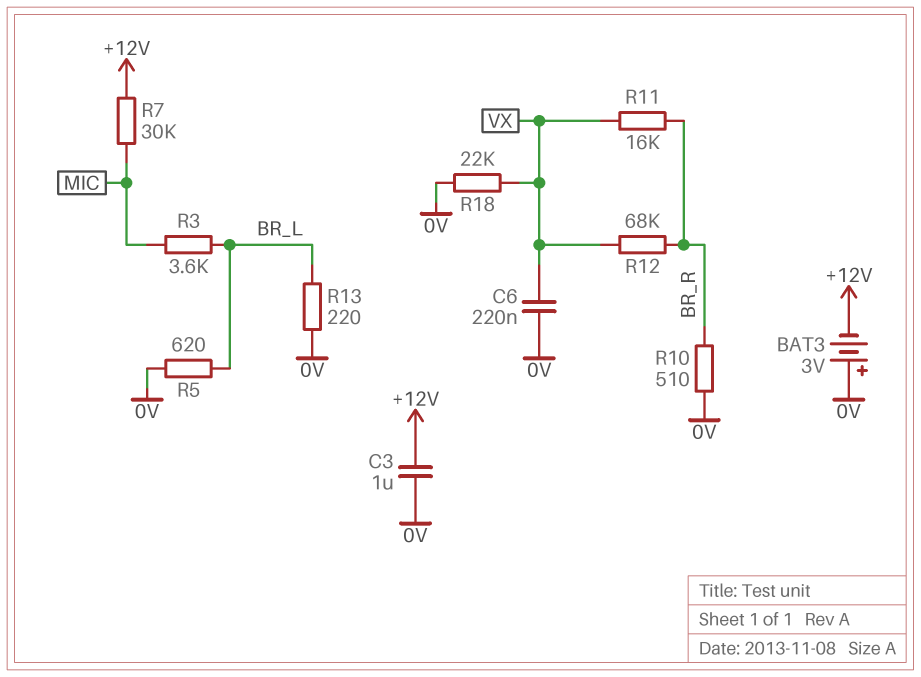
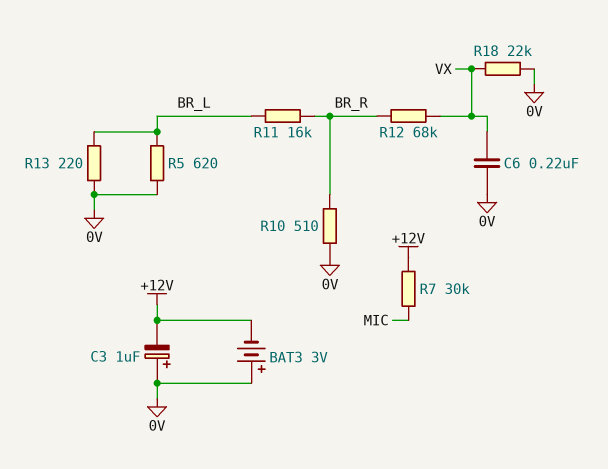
C3: 1uF (+12V, 0V) -> 1uF (plus 0V, minus +12V)
R3: 3.6k (BR_L, MIC) -> none
R11: 16k (BR_R, VX) -> 16k (BR_L, BR_R)

